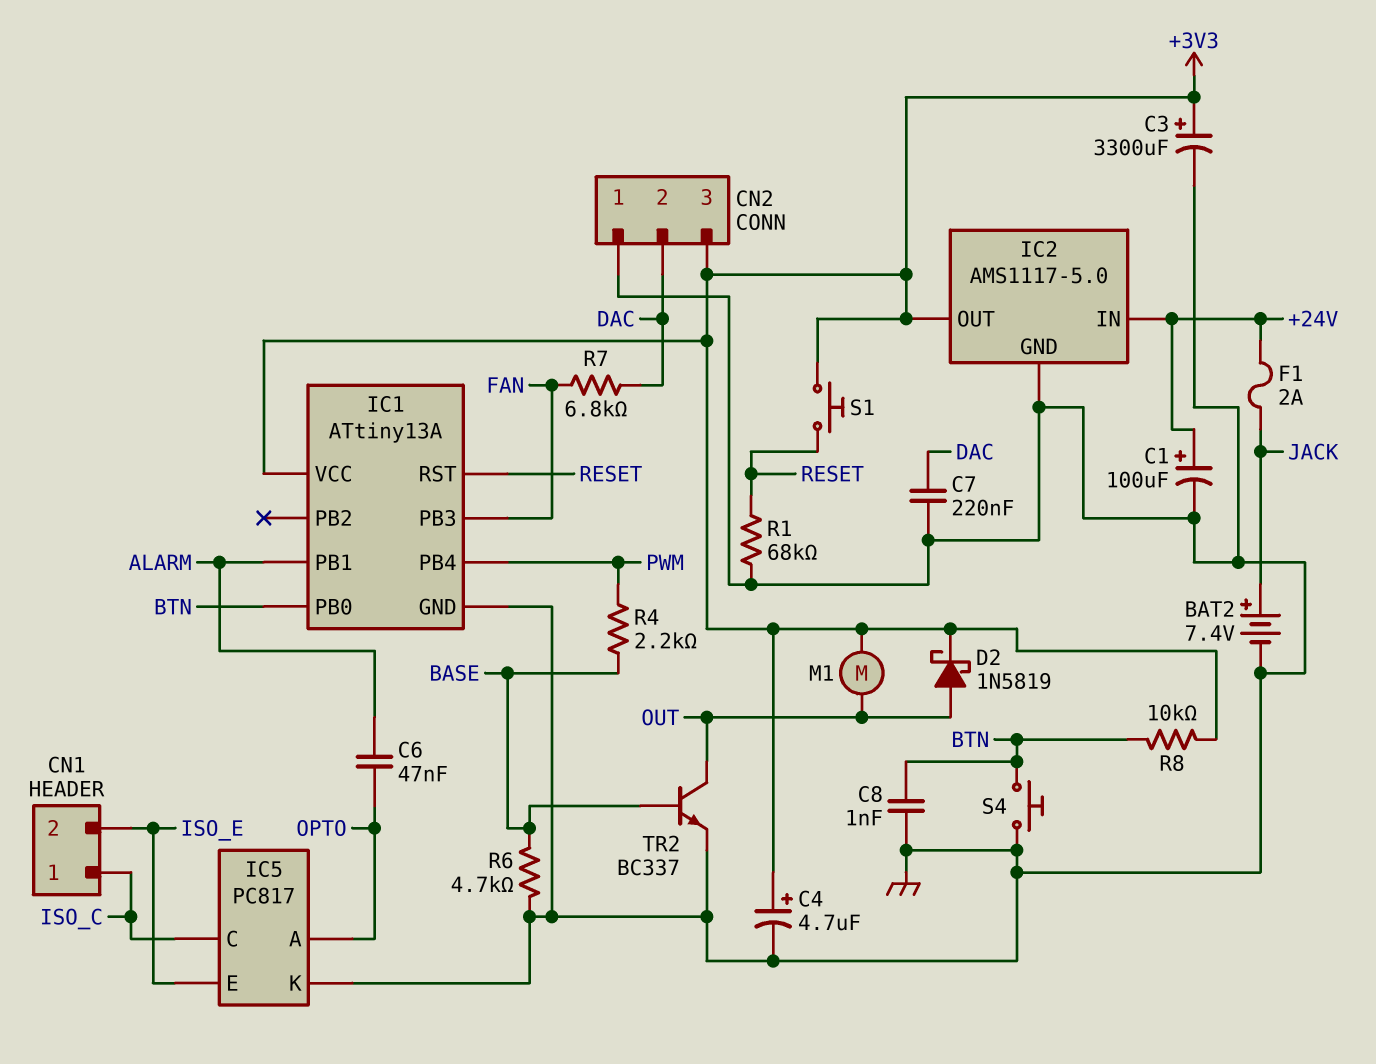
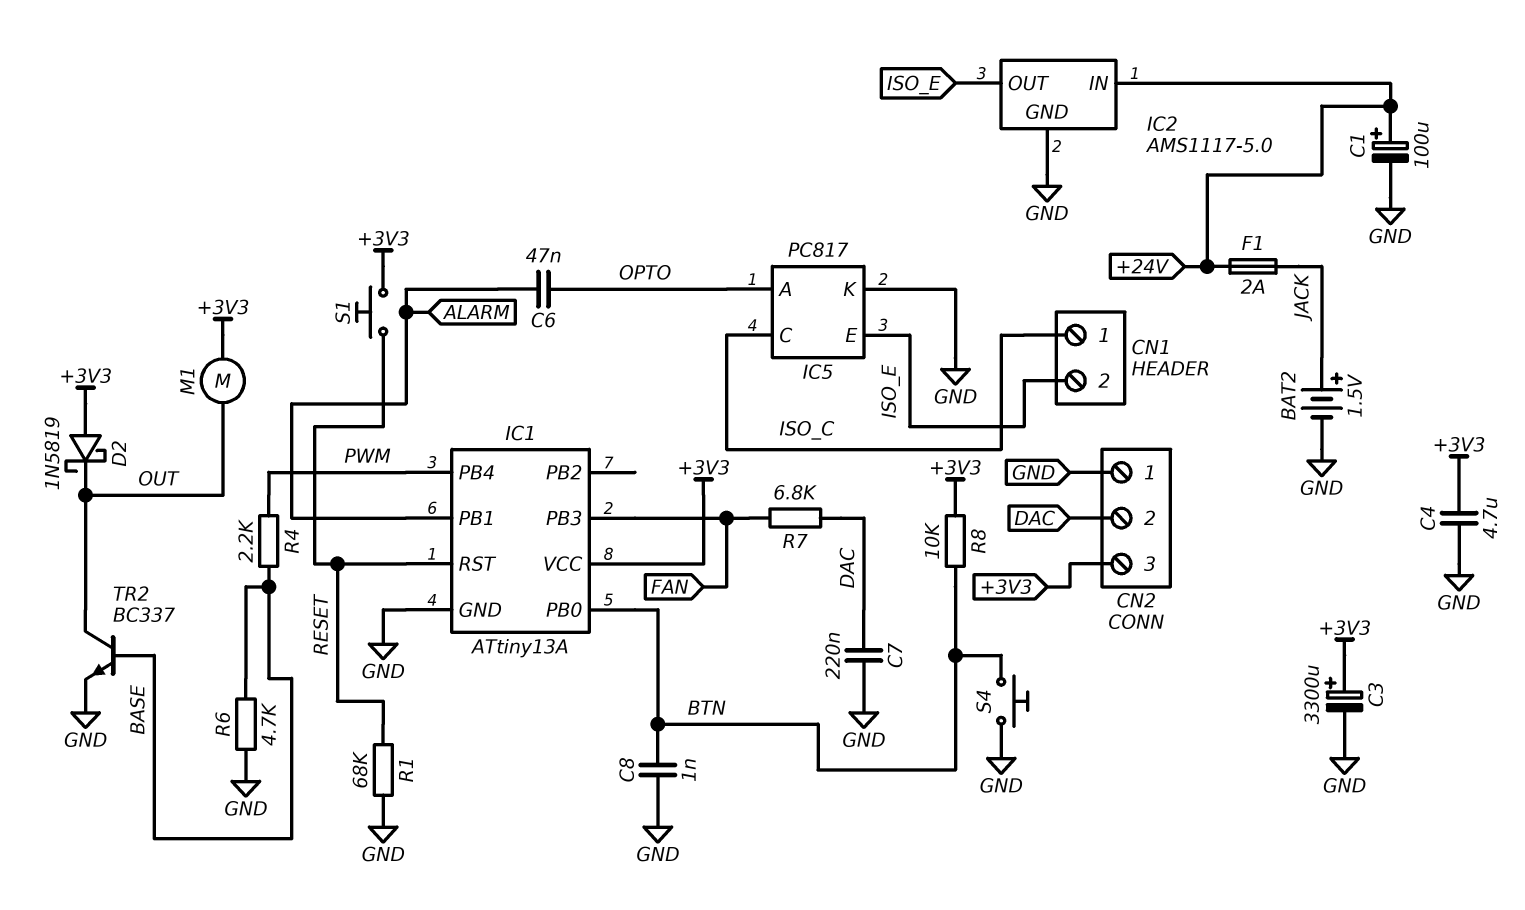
BAT2: 7.4V (plus JACK, minus GND) -> 1.5V (plus JACK, minus GND)
C4: 4.7uF (plus +3V3, minus GND) -> 4.7uF (+3V3, GND)
D2: schottky 1N5819 (A OUT, K +3V3) -> schottky 1N5819 (A +3V3, K OUT)
IC2 pin OUT: +3V3 -> ISO_E

